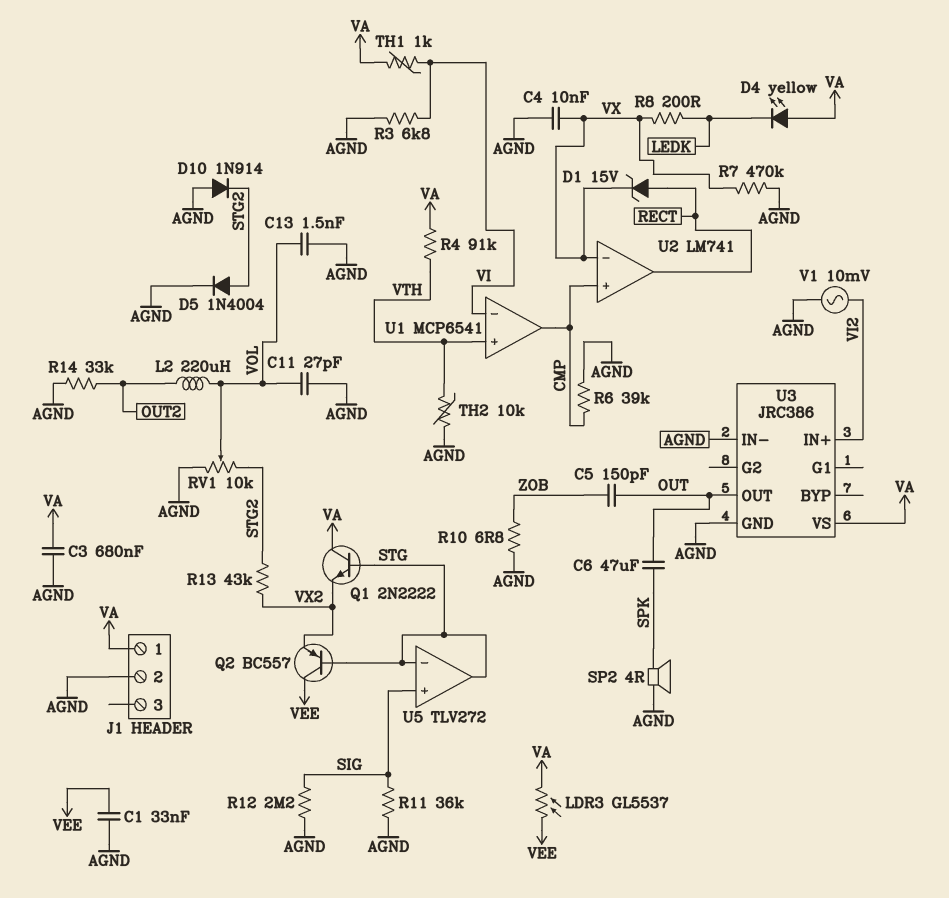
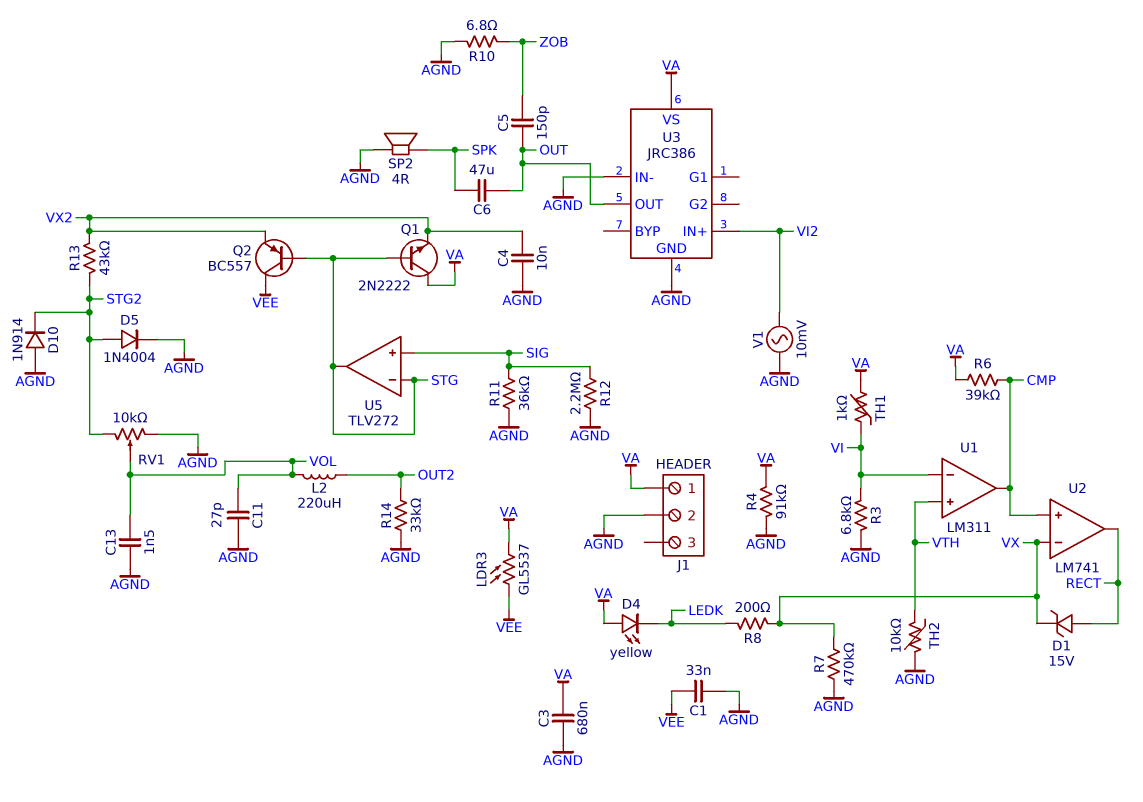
C4: 10nF (AGND, VX) -> 10nF (AGND, VX2)
R4: 91k (VA, VTH) -> 91k (AGND, VA)
R6: 39k (AGND, CMP) -> 39k (CMP, VA)
U1: MCP6541 -> LM311

